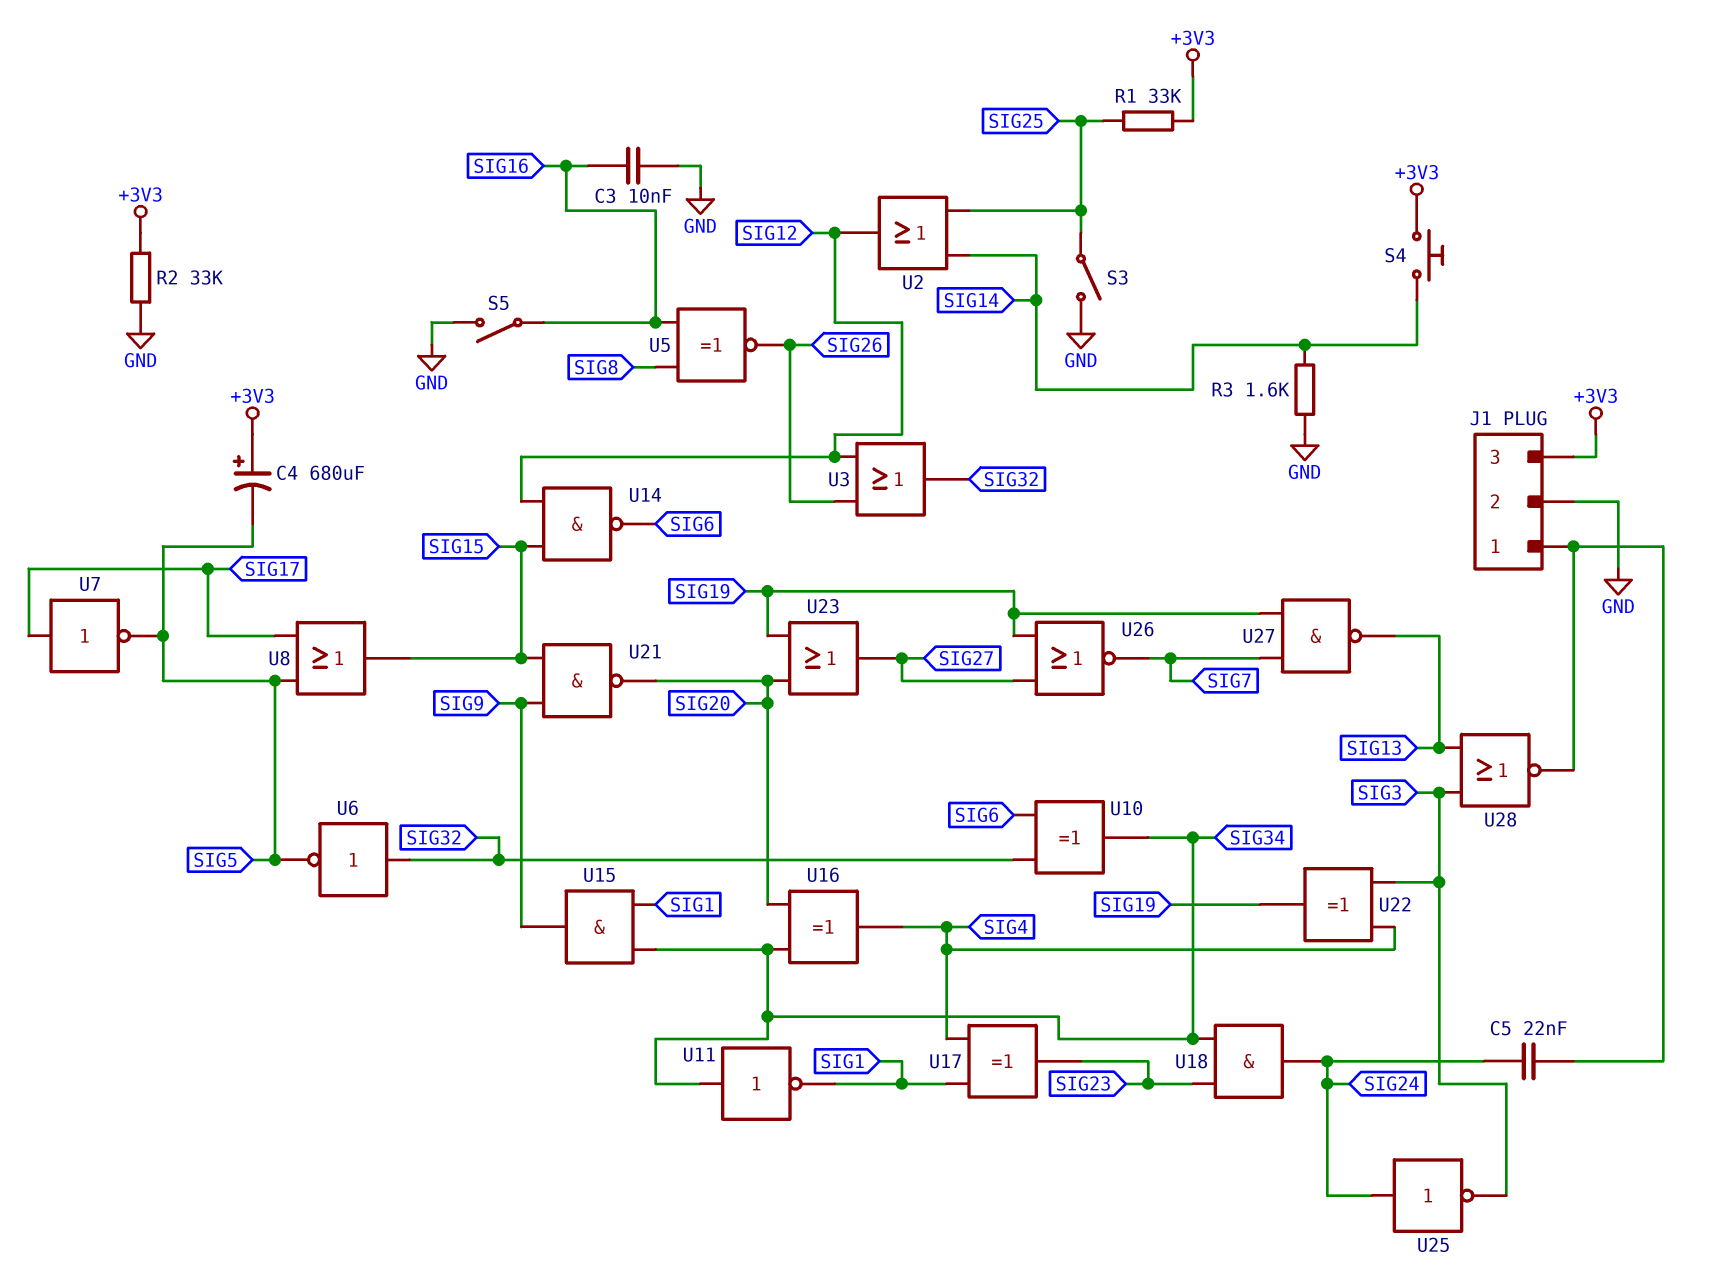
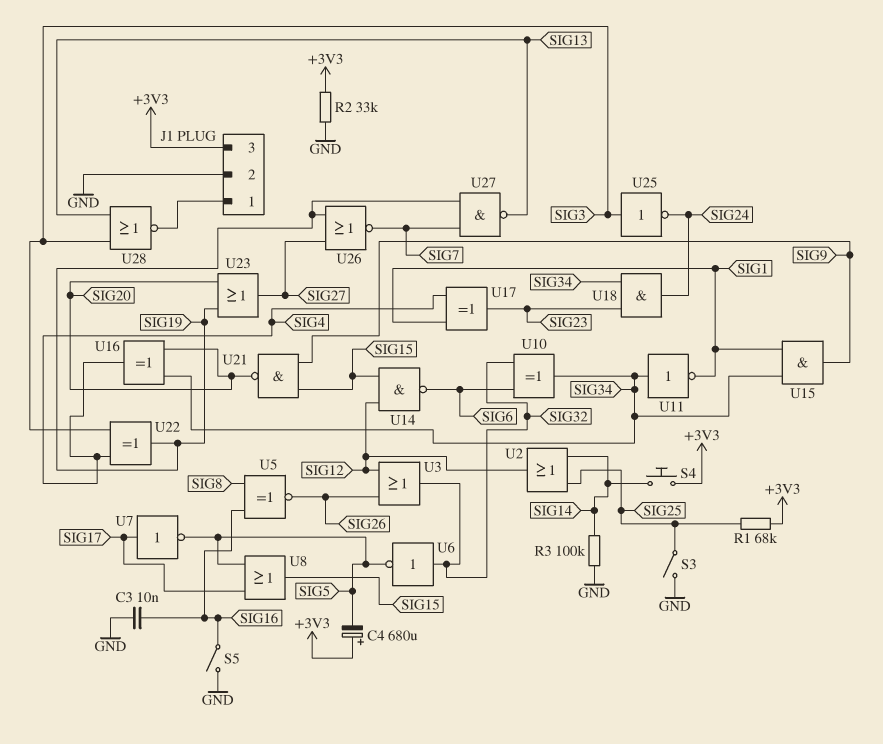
C5: 22nF (J1/1, SIG24) -> none
R1: 33k (+3V3, SIG25) -> 68k (+3V3, SIG25)
R3: 1.6k (GND, SIG14) -> 100k (GND, SIG14)
U25: NOT (in SIG24, out SIG3) -> NOT (in SIG3, out SIG24)

